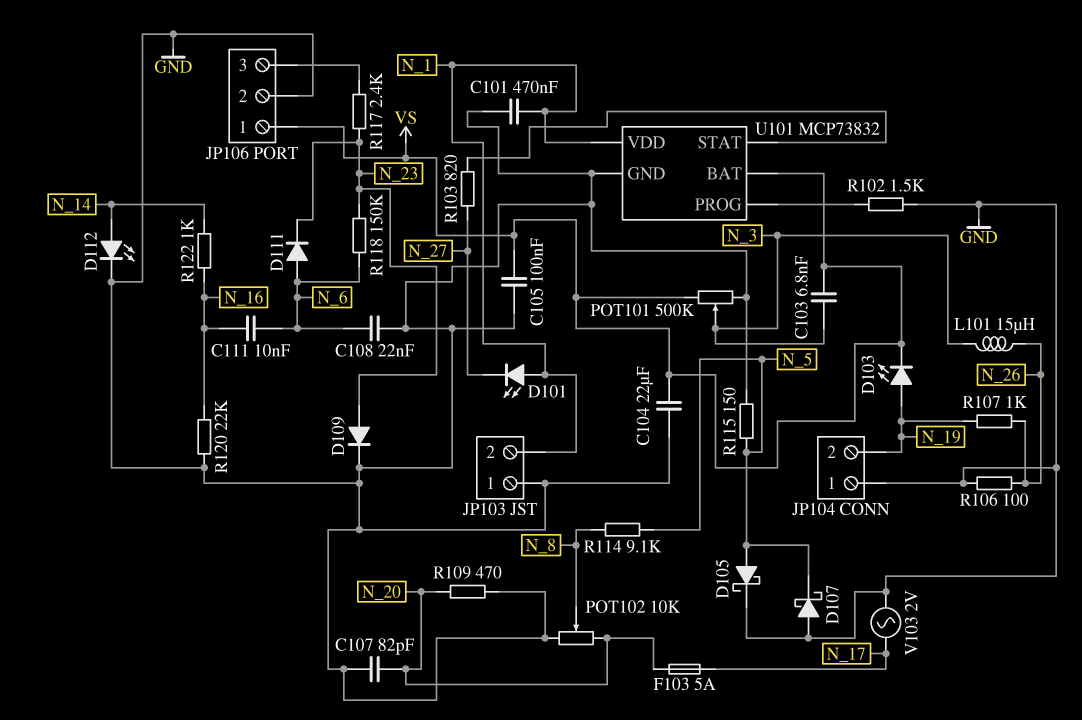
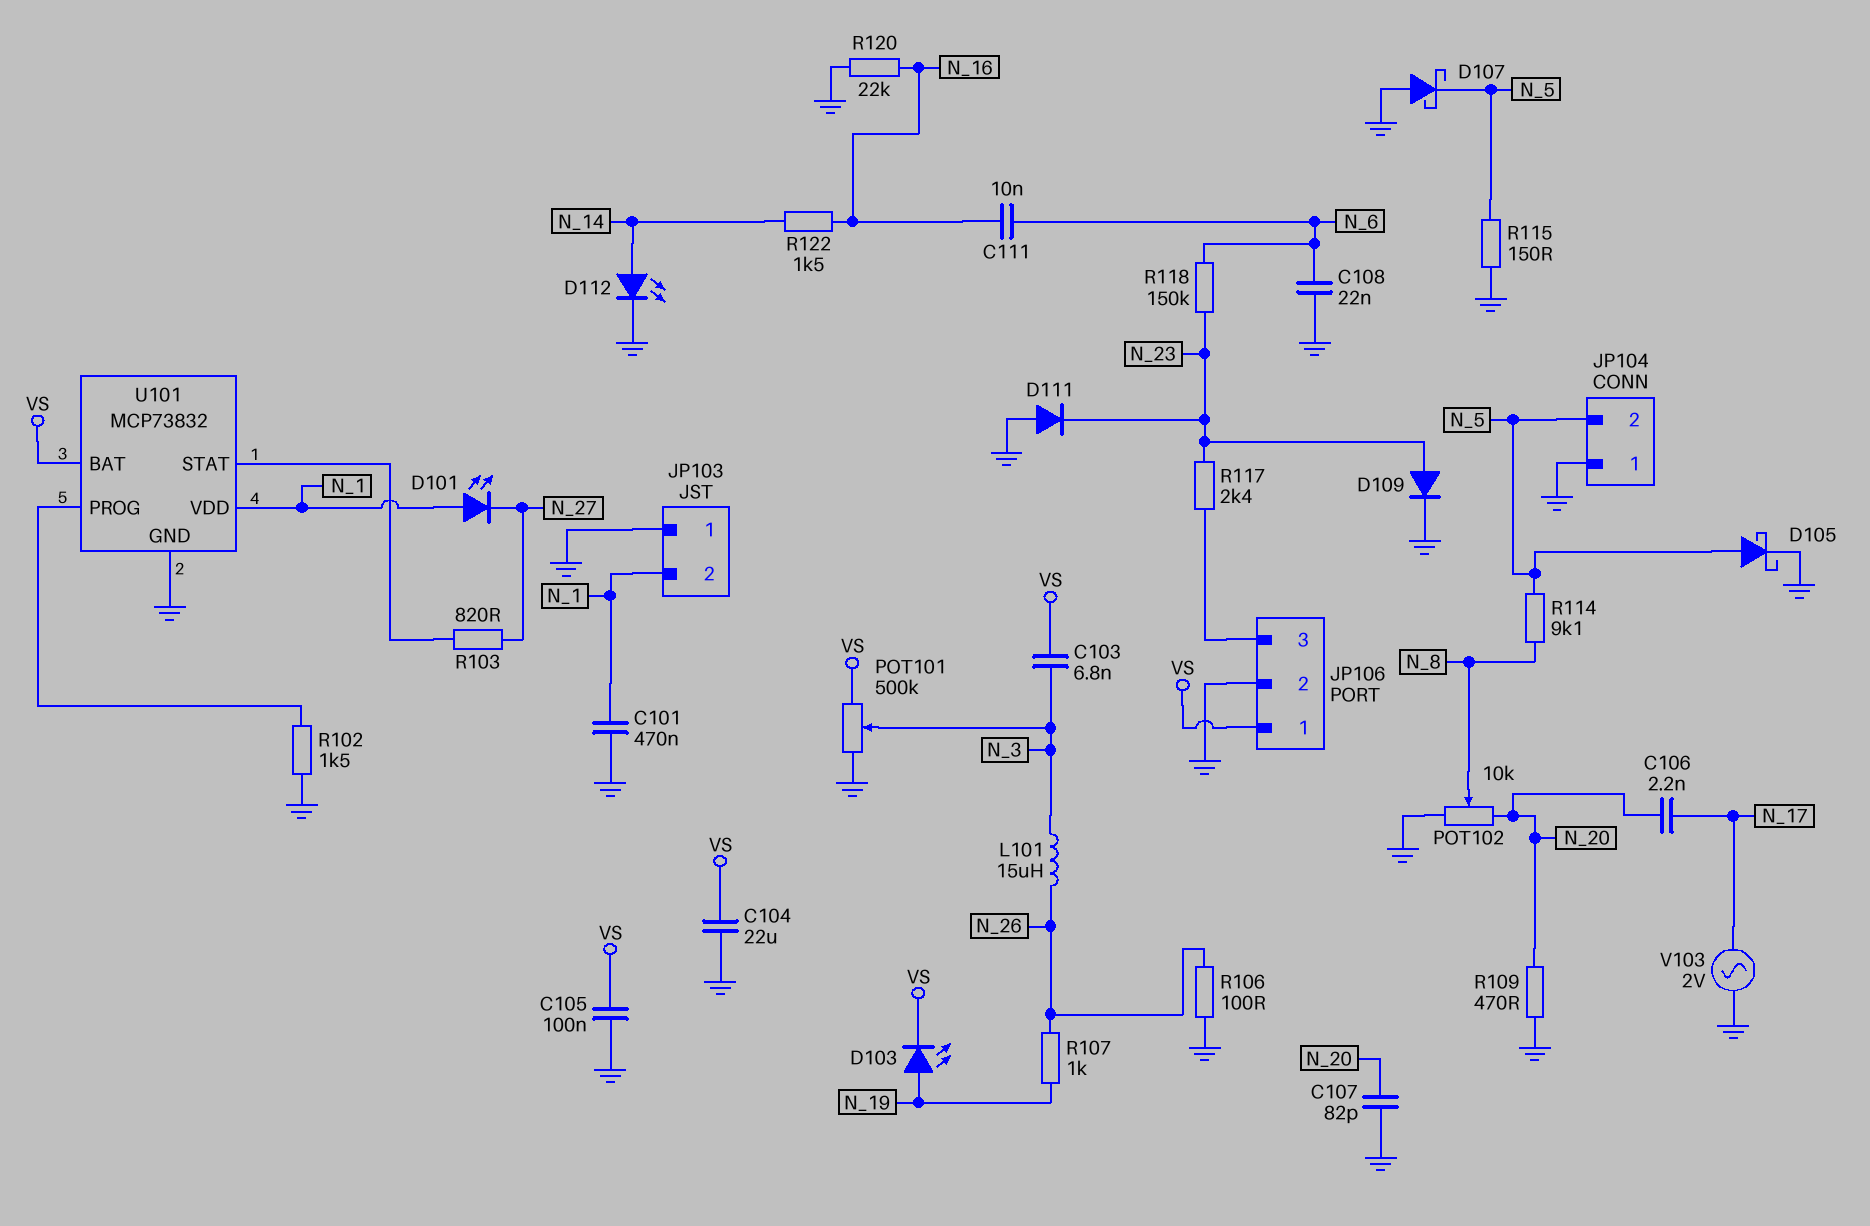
C106: none -> 2.2nF (N_17, N_20)
D111: diode (A N_6, K N_23) -> diode (A GND, K N_23)
F103: 5A (N_17, N_20) -> none
JP104 pin 2: N_19 -> N_5
R122: 1k (N_14, N_16) -> 1.5k (N_14, N_16)

